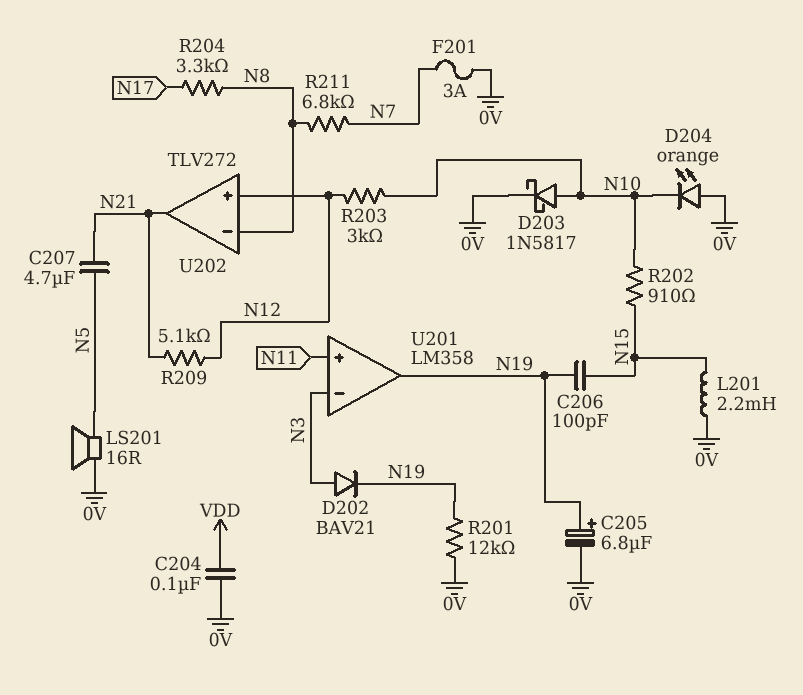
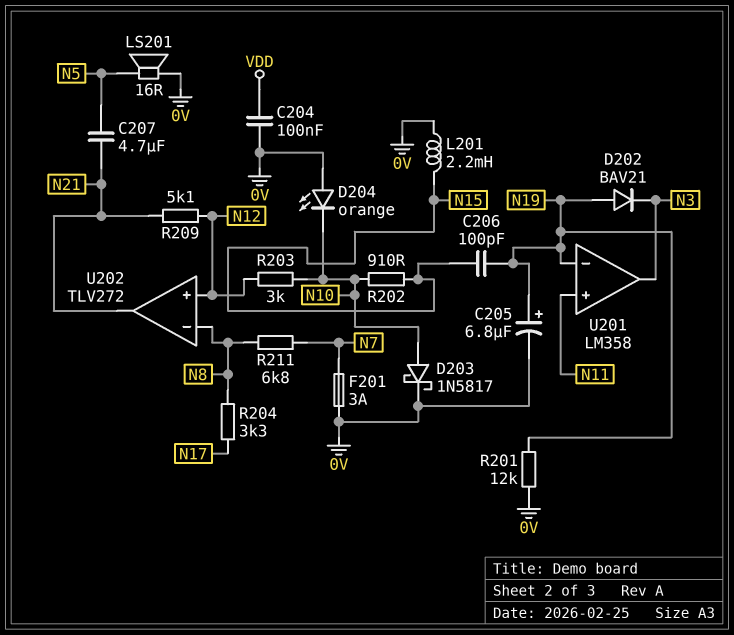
D202: diode BAV21 (A N3, K N19) -> diode BAV21 (A N19, K N3)
U201 pin in-: N3 -> N19
U201 pin out: N19 -> N3

